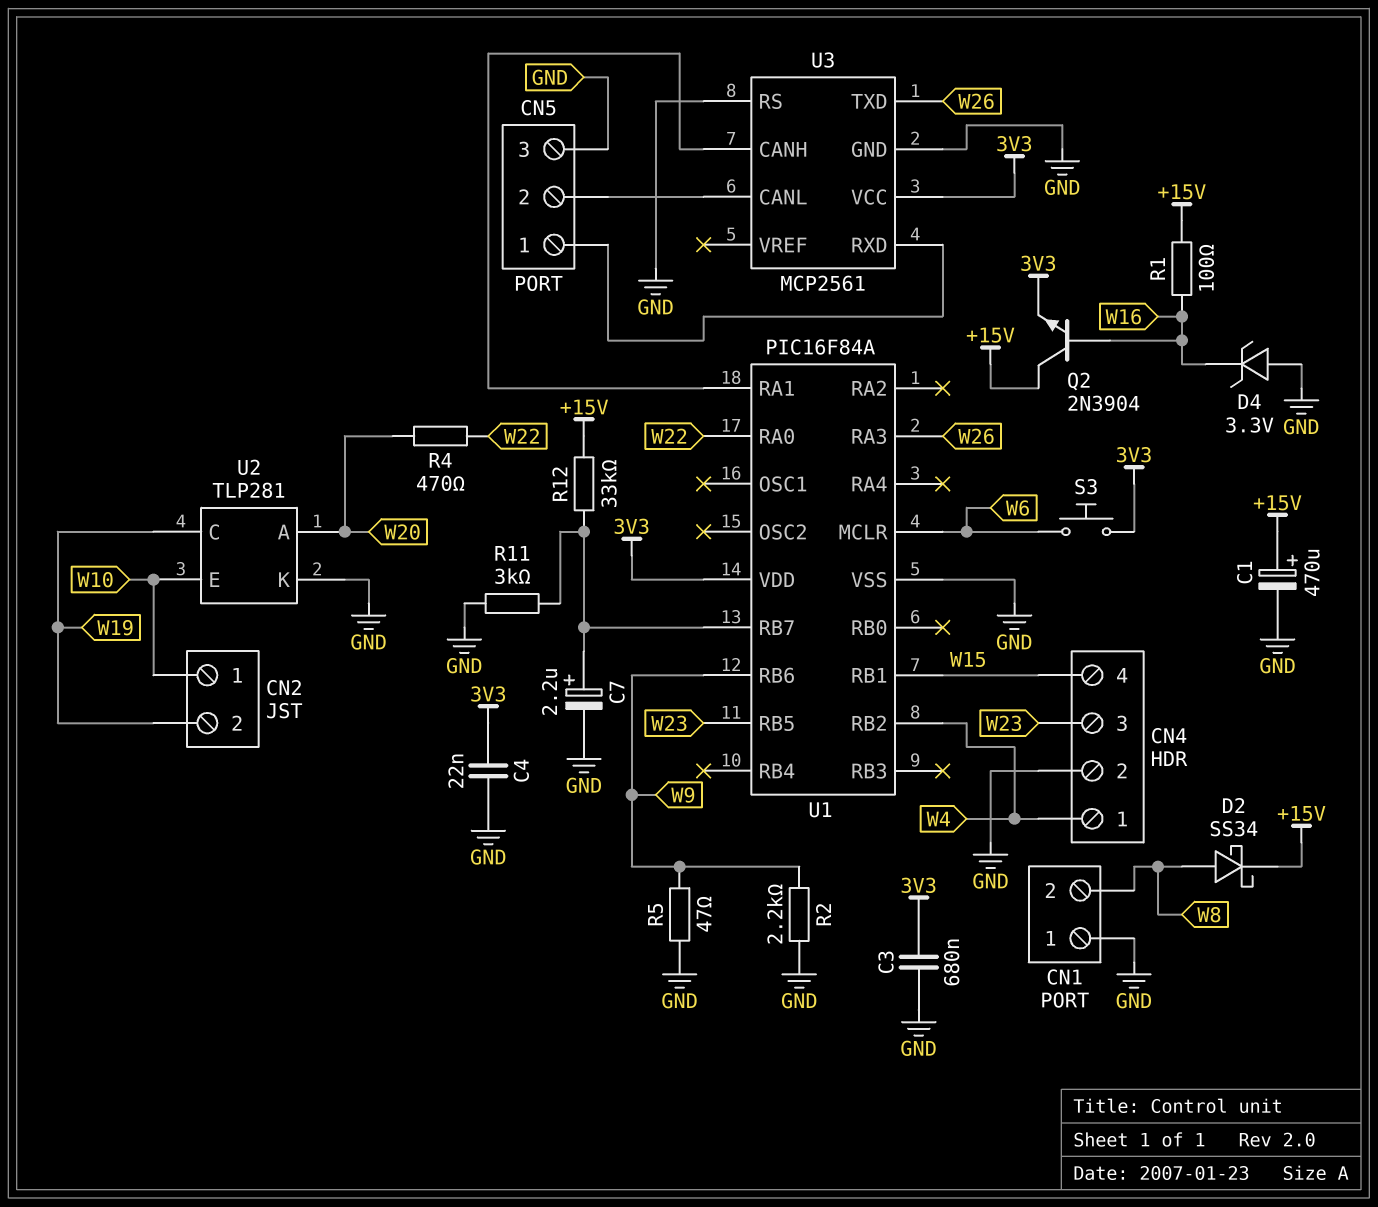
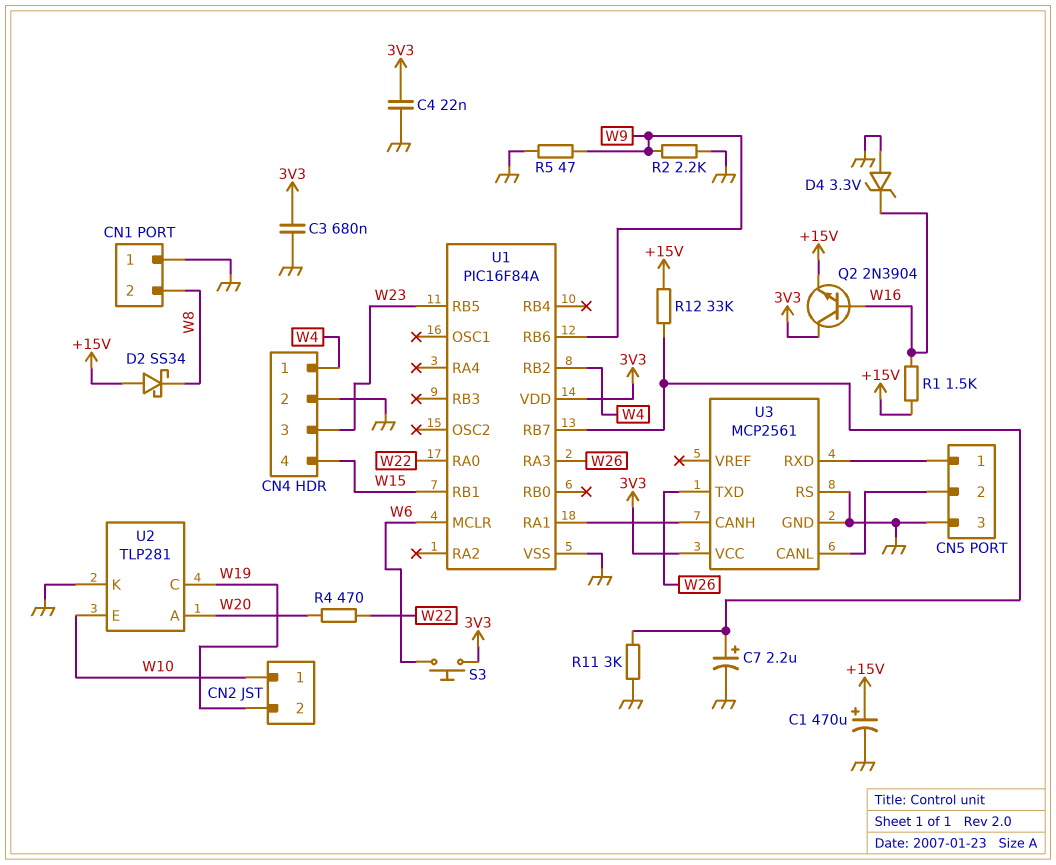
D2: schottky SS34 (A W8, K +15V) -> schottky SS34 (A +15V, K W8)
Q2: NPN 2N3904 (B W16, C +15V, E 3V3) -> NPN 2N3904 (B W16, C 3V3, E +15V)
R1: 100 (+15V, W16) -> 1.5k (+15V, W16)

